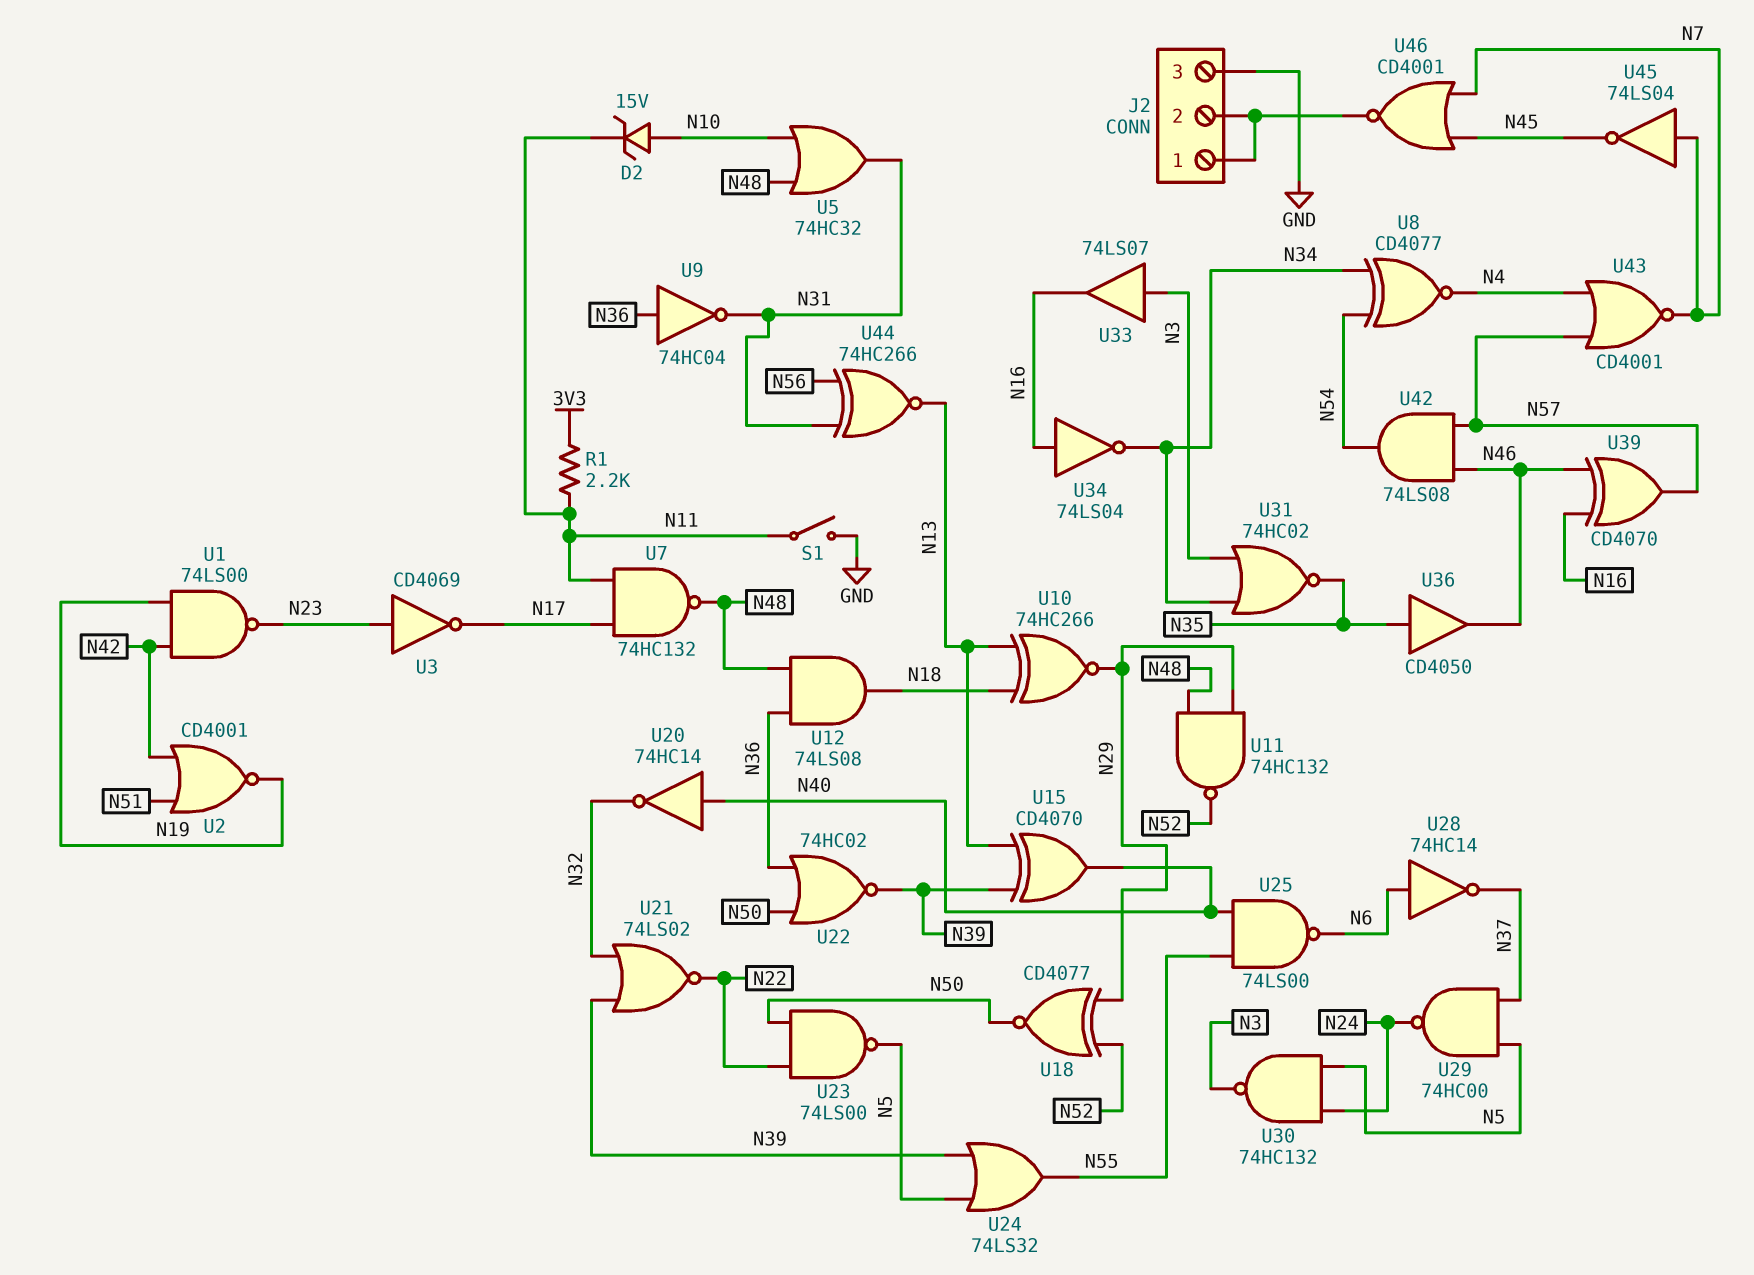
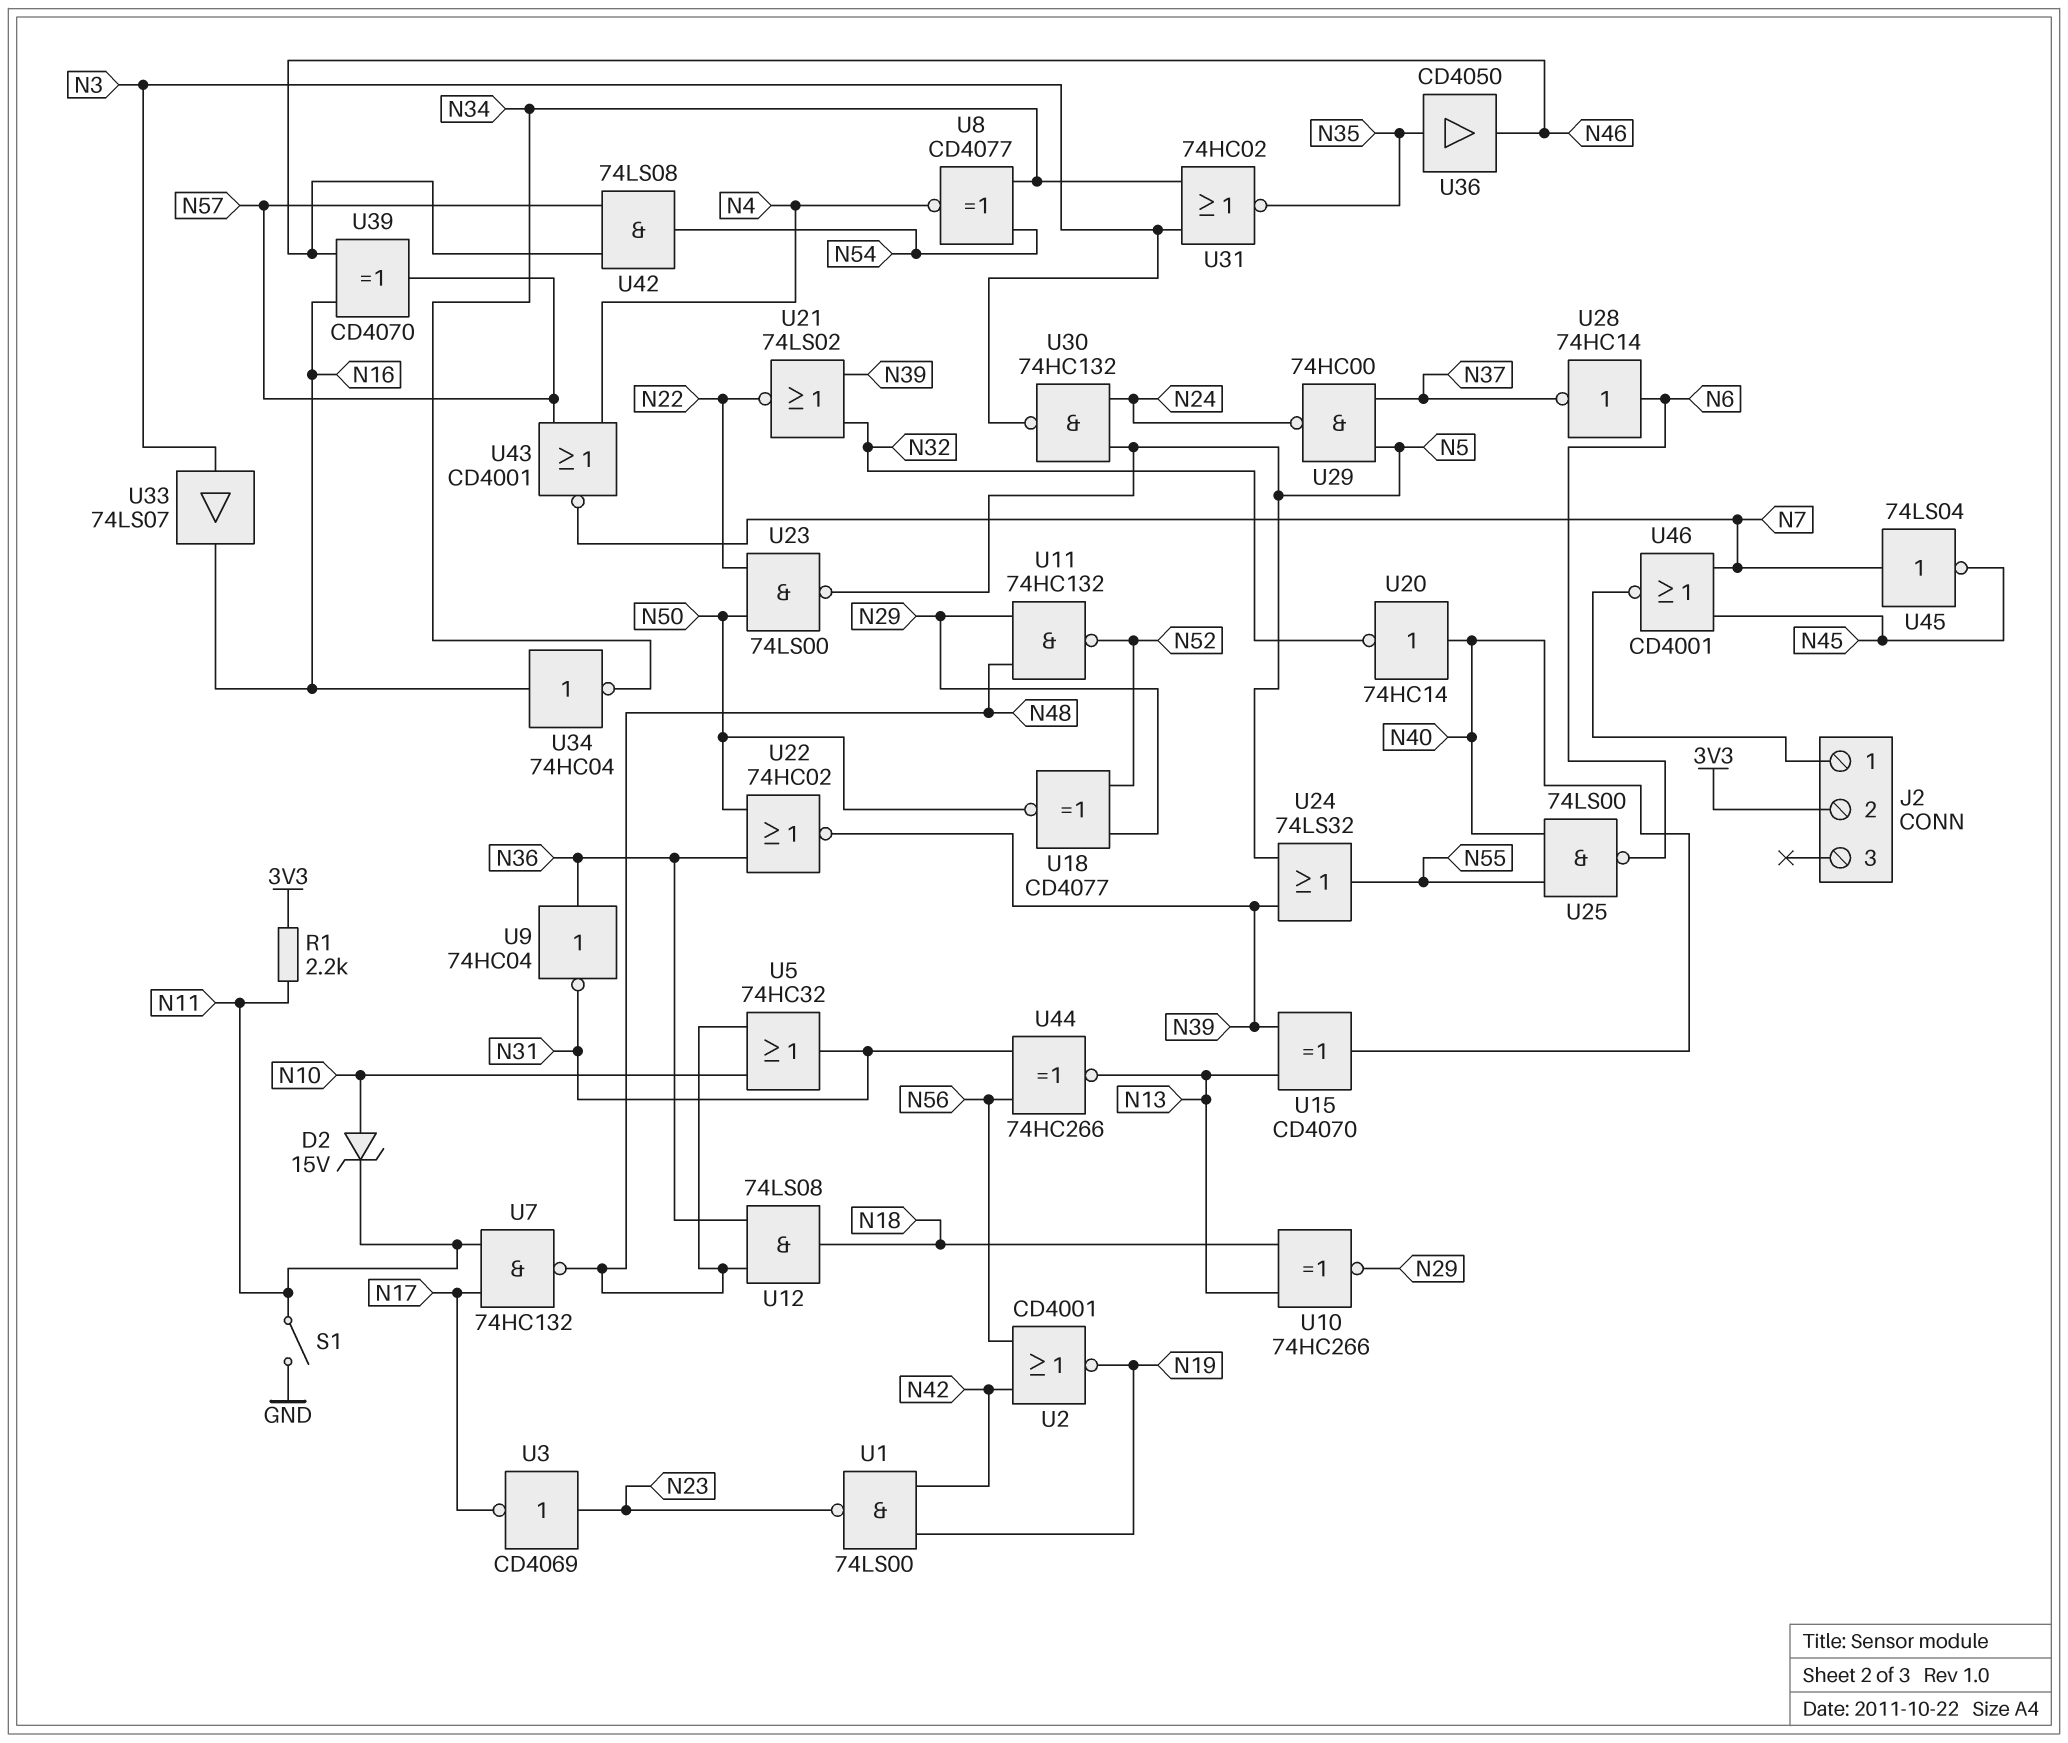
J2 pin 2: J2/1 -> 3V3
J2 pin 3: GND -> none
U2: NOR CD4001 (in N42, in N51, out N19) -> NOR CD4001 (in N42, in N56, out N19)
U34: NOT 74LS04 (in N16, out N34) -> NOT 74HC04 (in N16, out N34)

